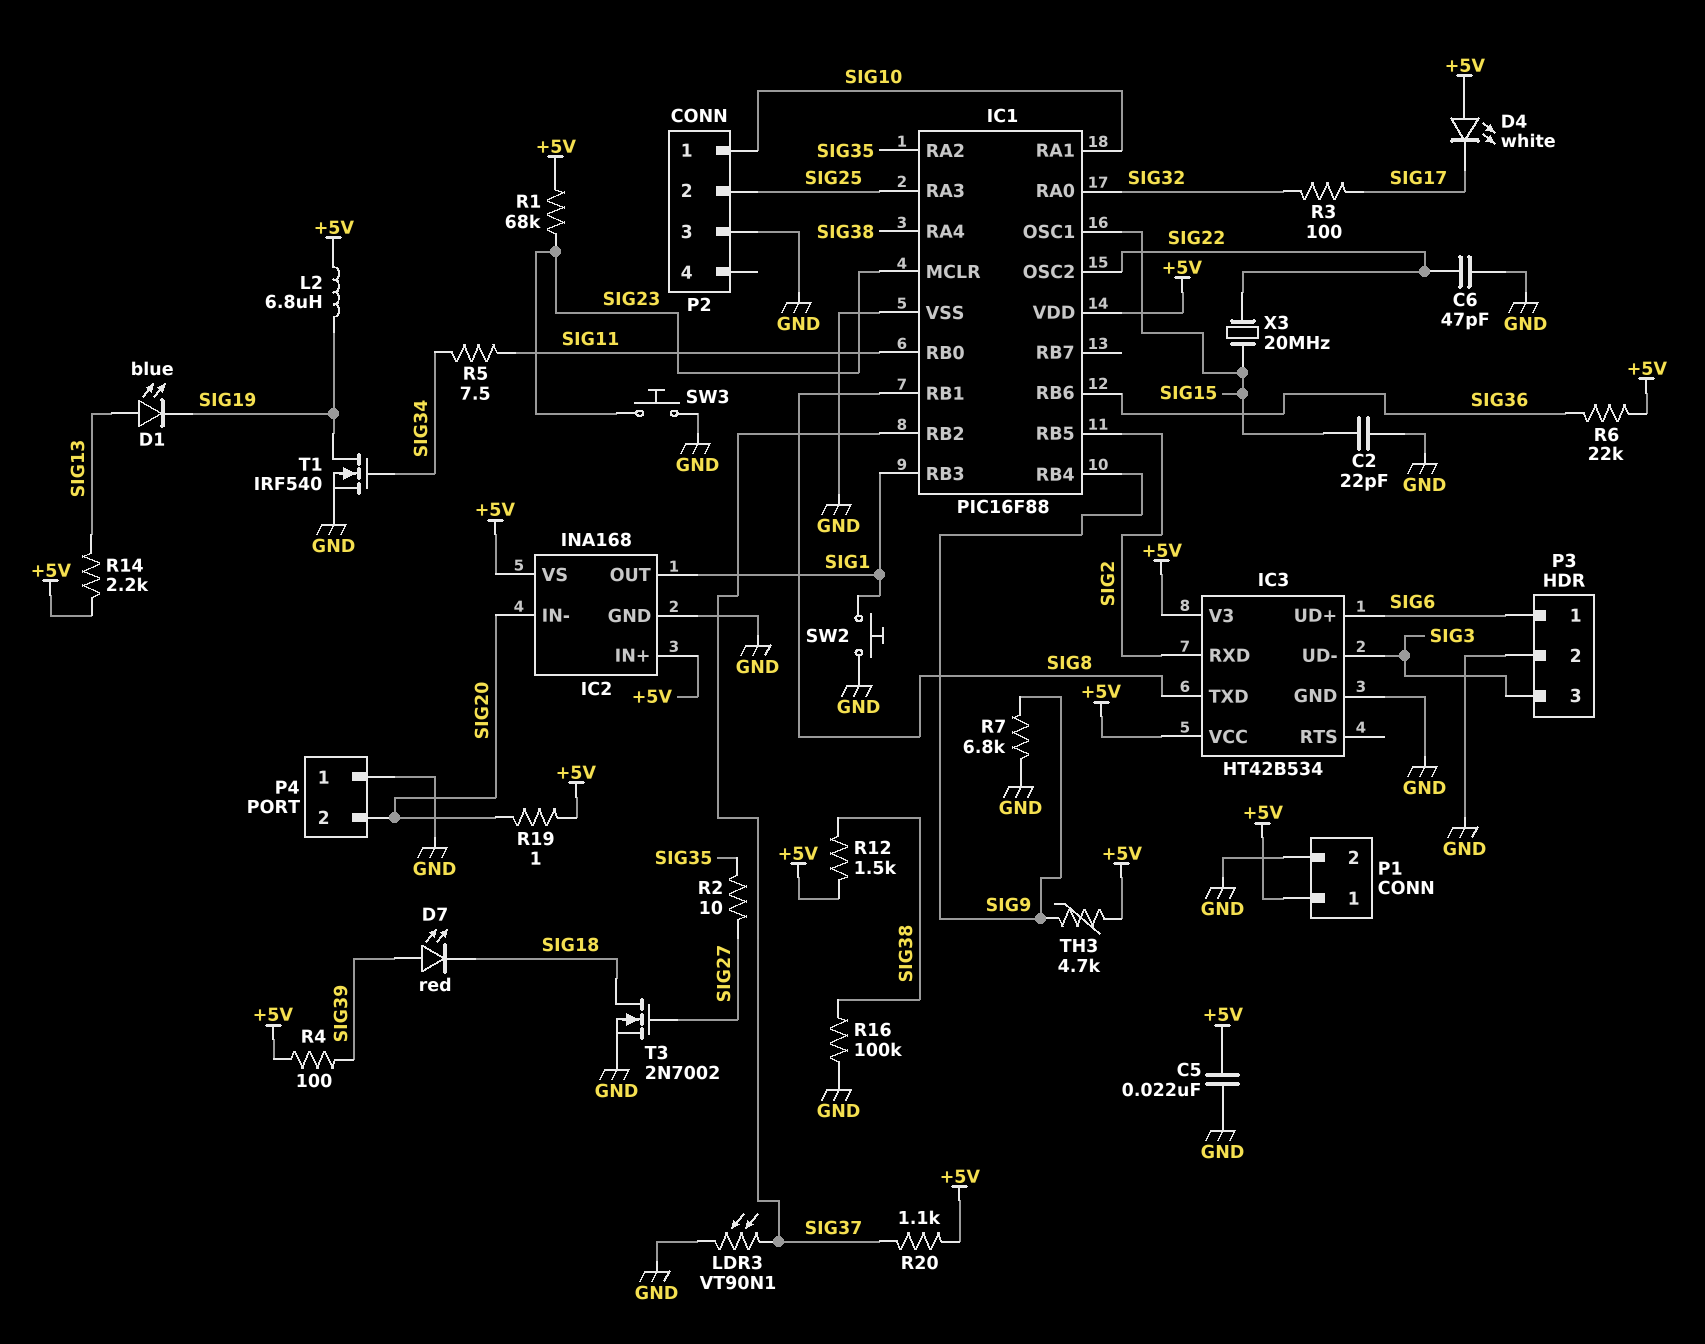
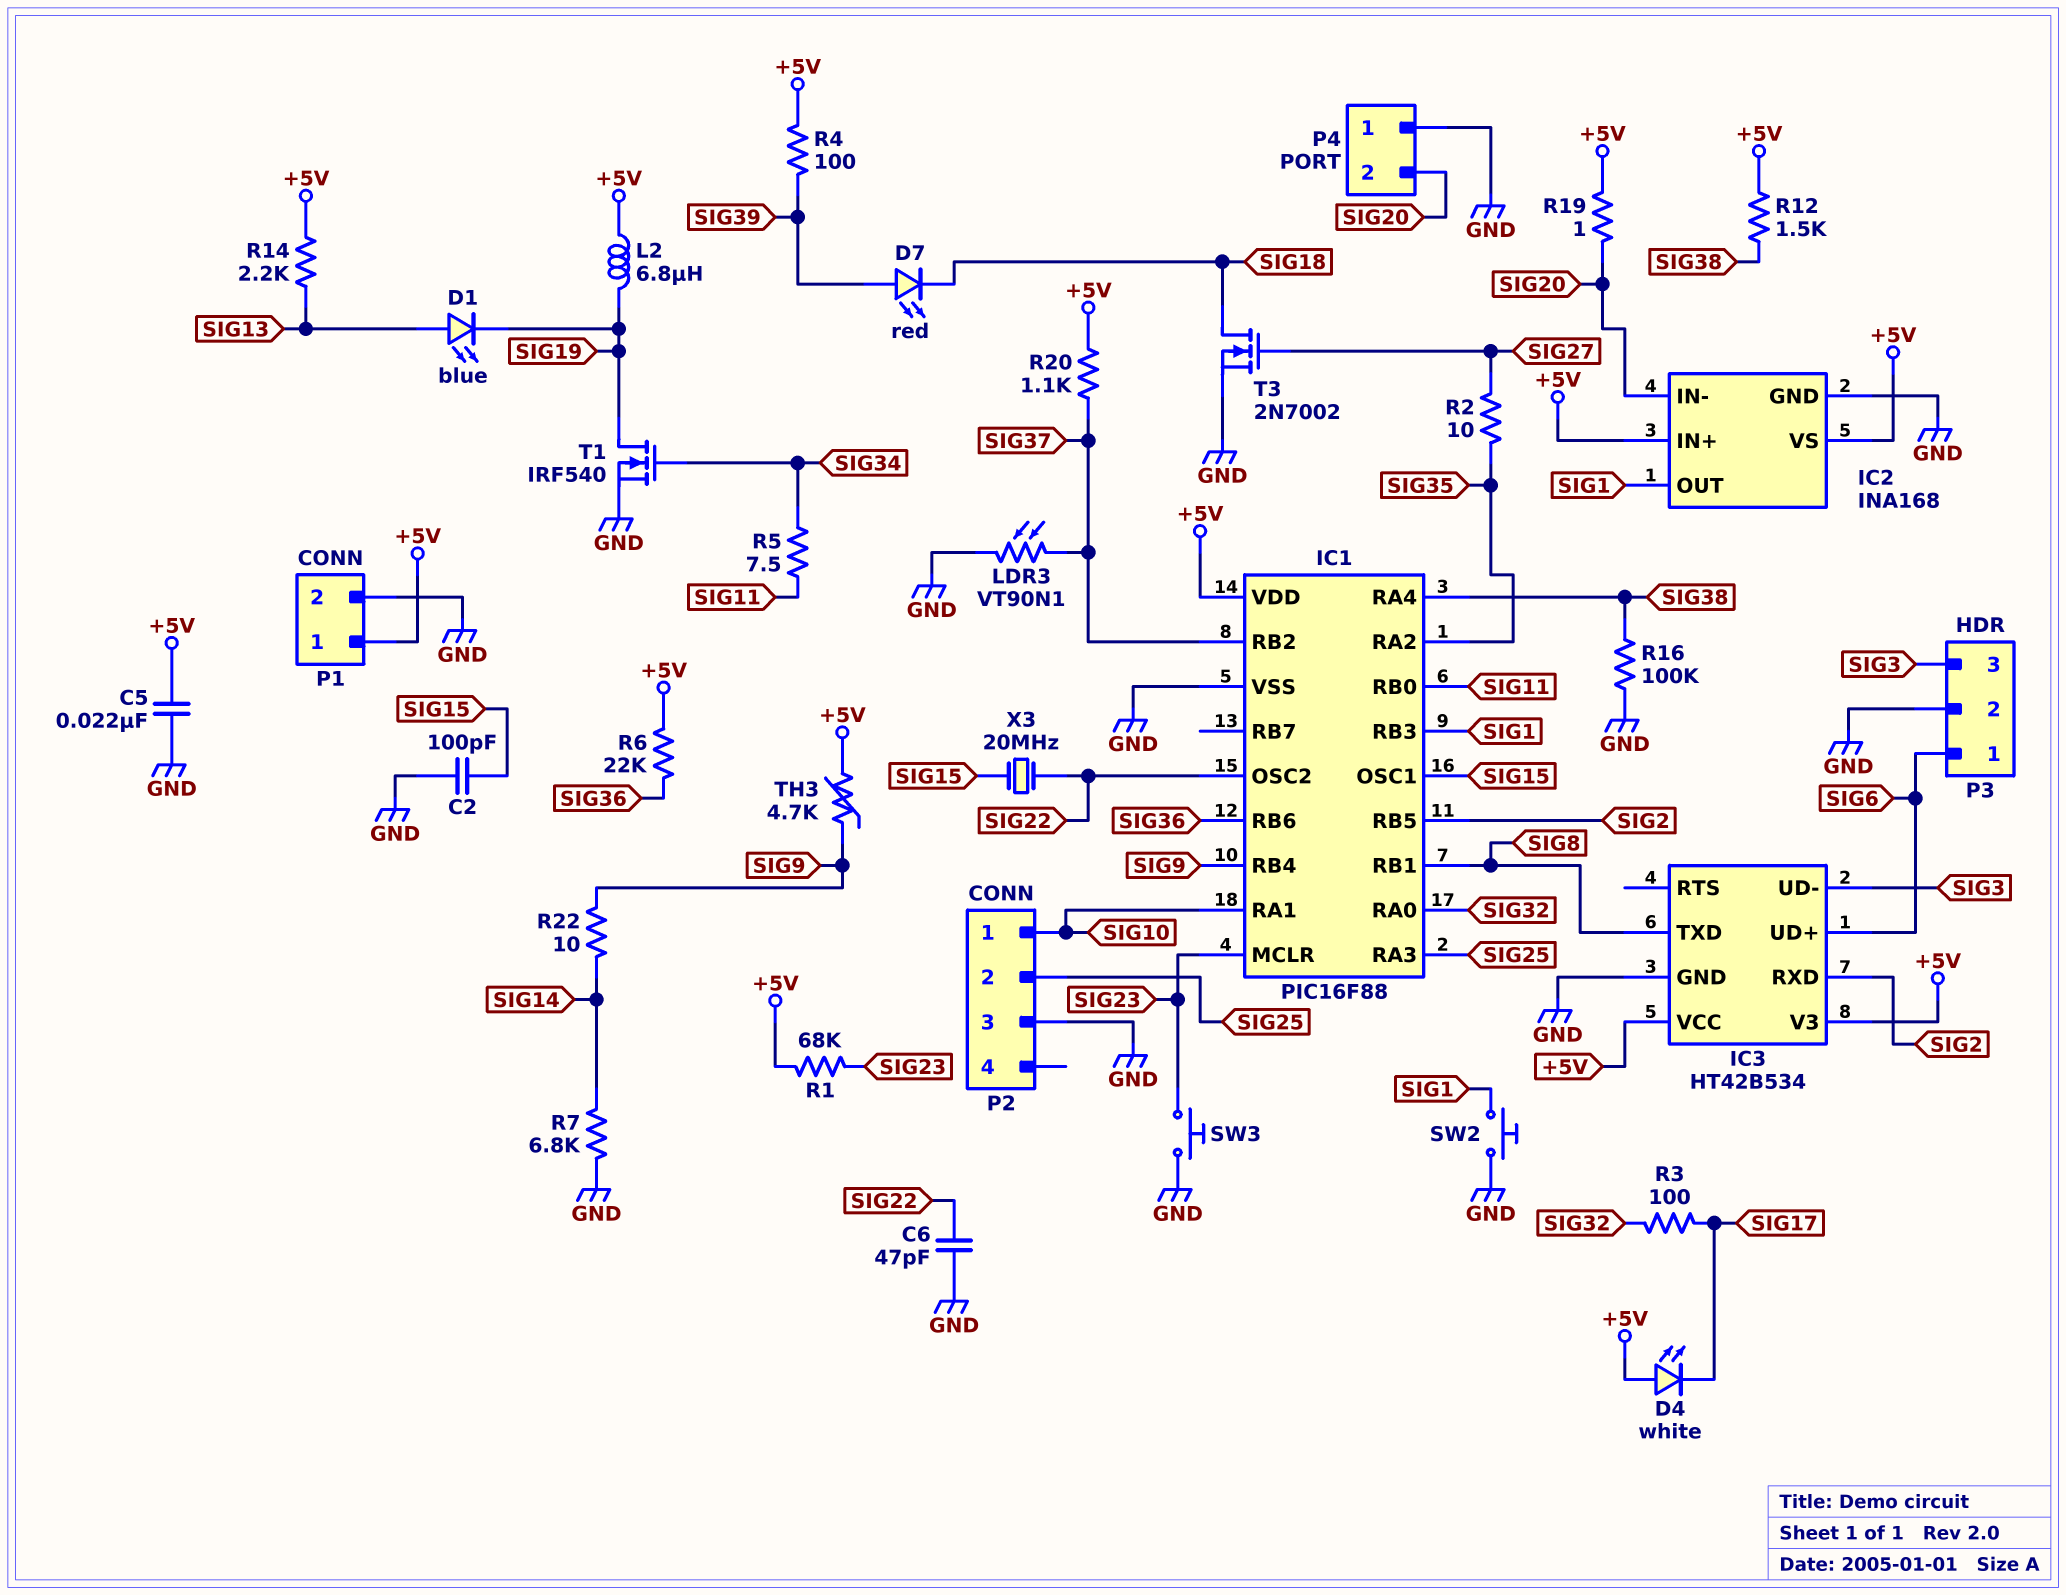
C2: 22pF (GND, SIG15) -> 100pF (GND, SIG15)
R7: 6.8k (GND, SIG9) -> 6.8k (GND, SIG14)
R22: none -> 10 (SIG9, SIG14)

